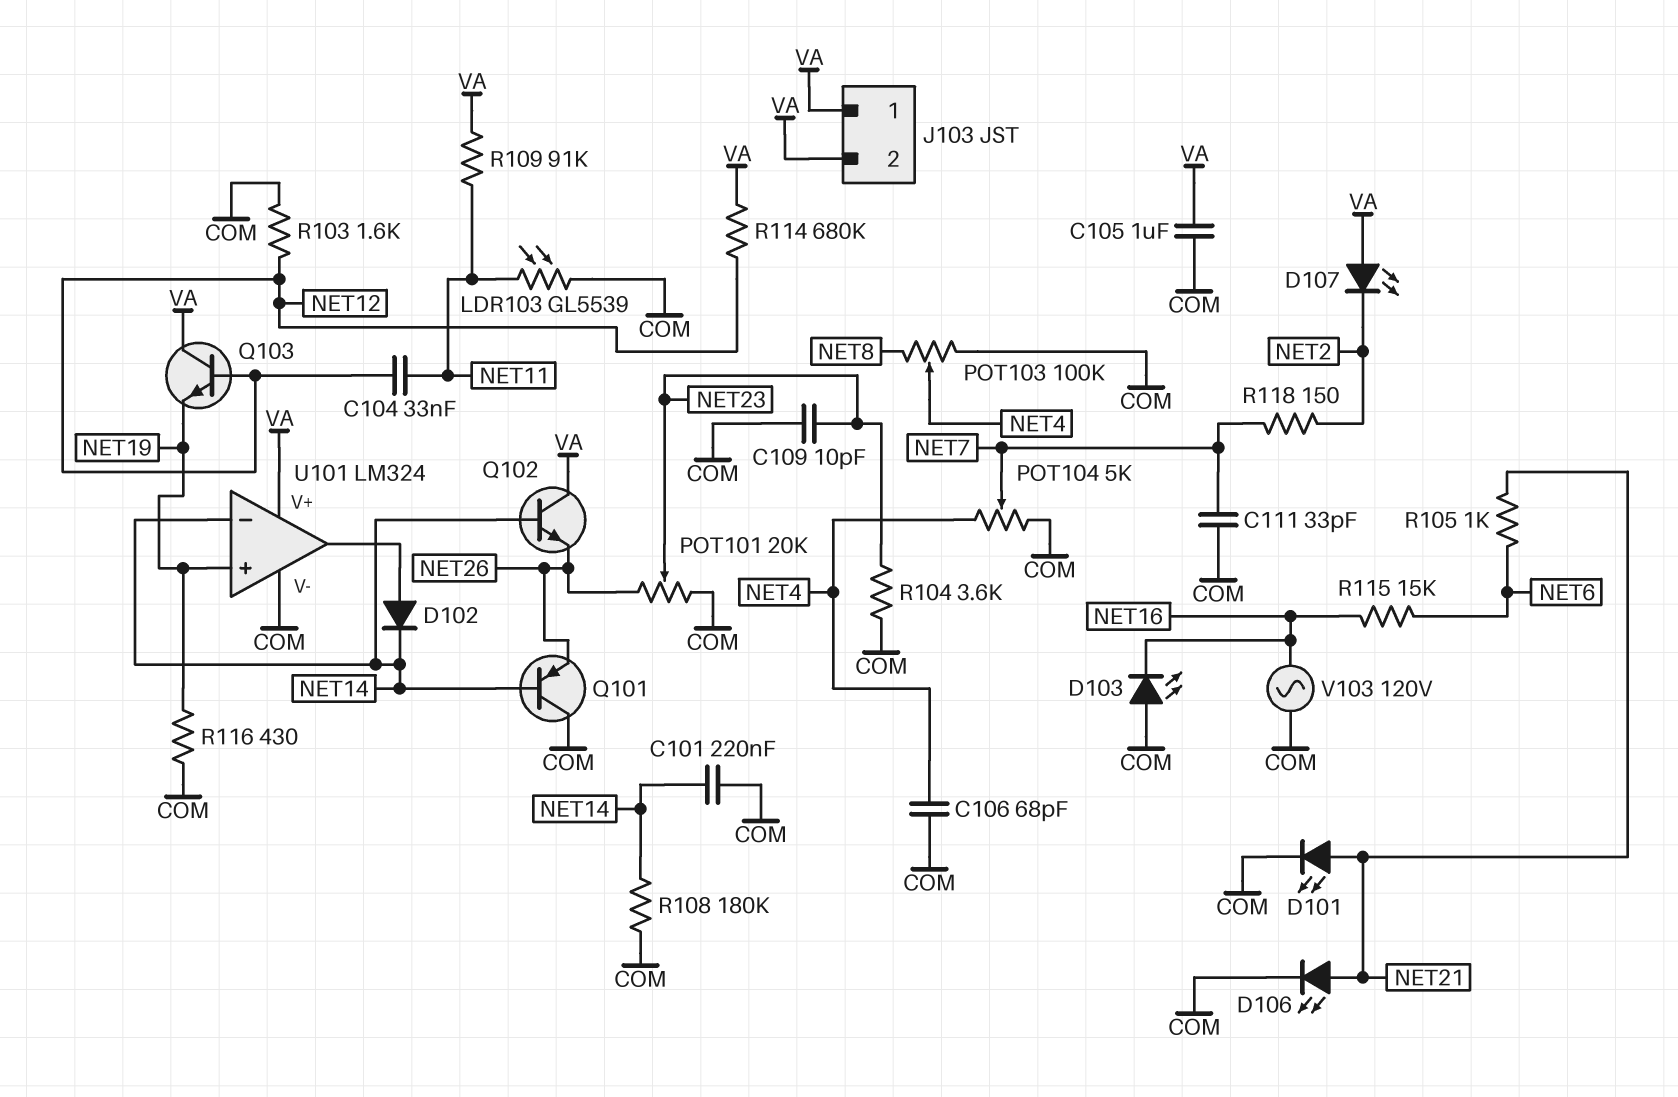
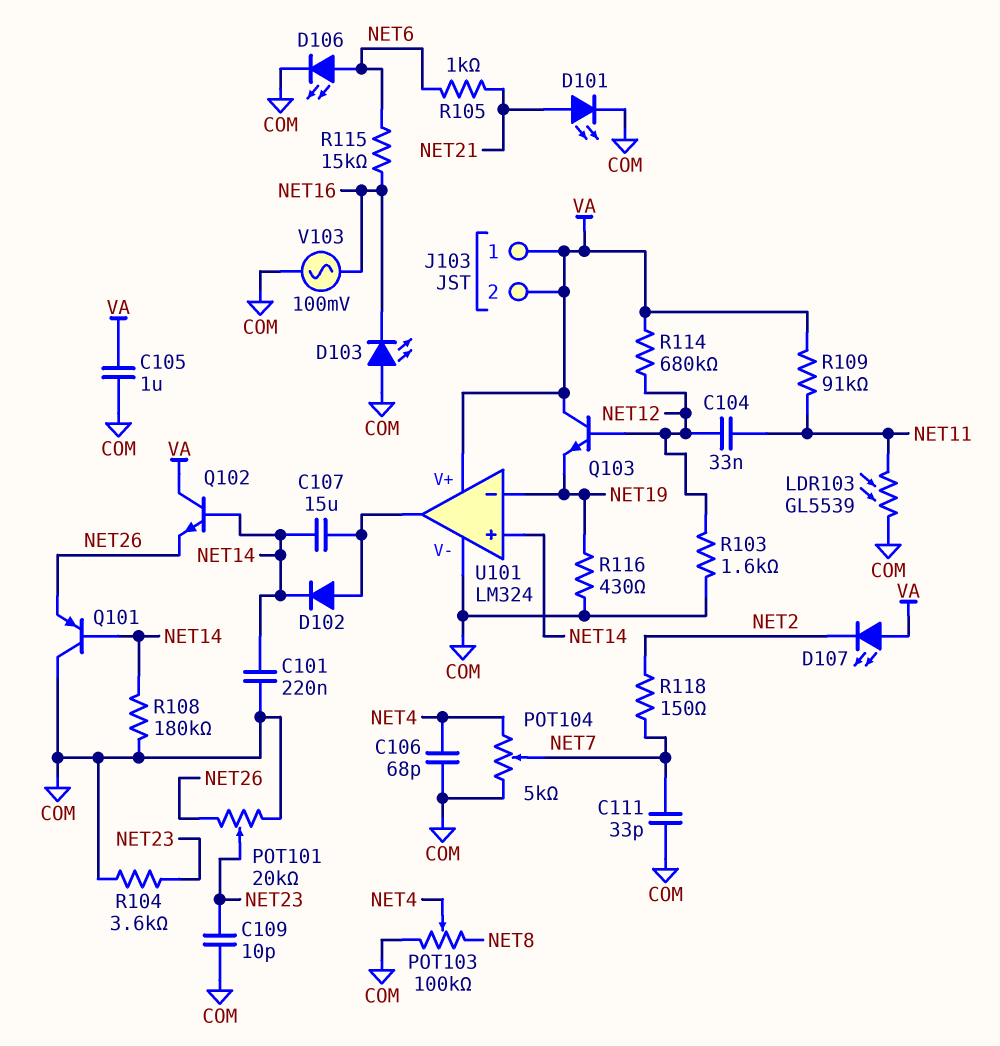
C107: none -> 15uF (NET14, U101/out)
D106: LED (A NET21, K COM) -> LED (A NET6, K COM)
U101 pin in+: NET19 -> NET14
U101 pin in-: NET14 -> NET19
V103: AC 120V (COM, NET16) -> AC 100mV (COM, NET16)

